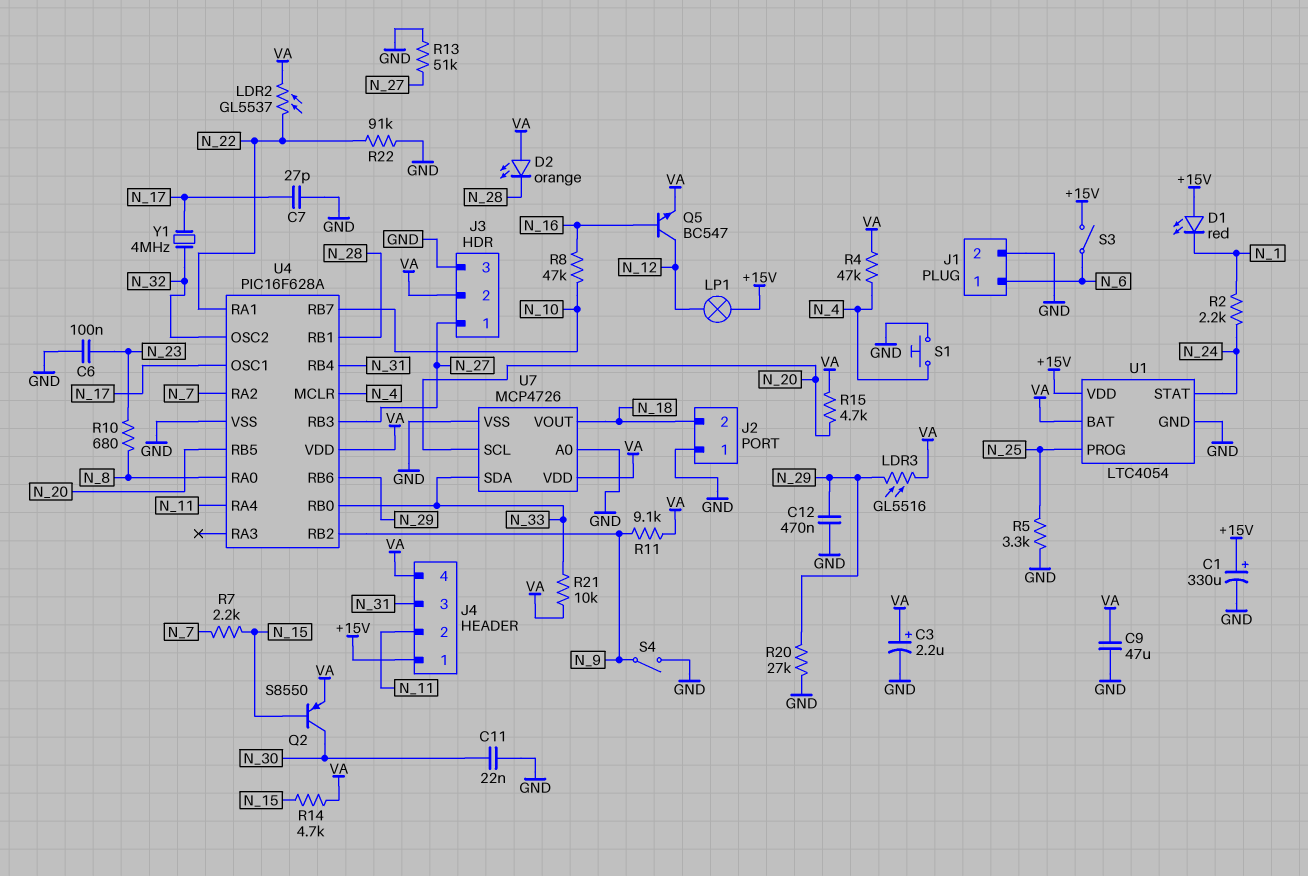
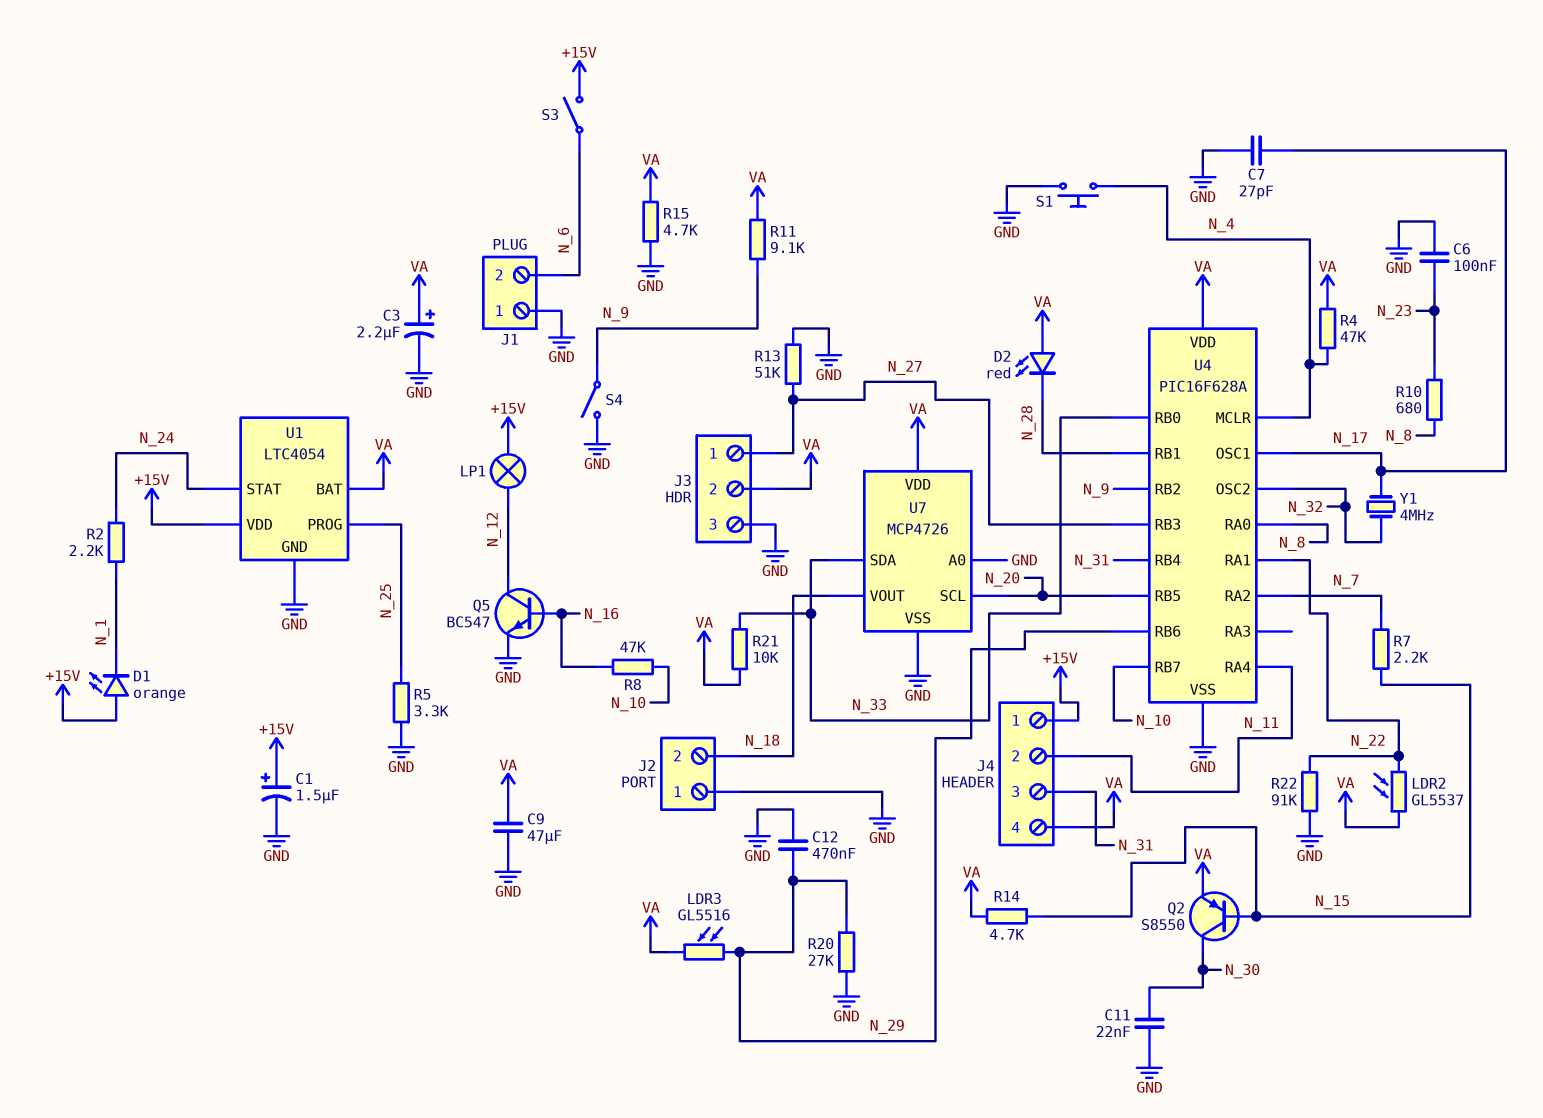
C1: 330uF (plus +15V, minus GND) -> 1.5uF (plus +15V, minus GND)
D1: LED red (A +15V, K N_1) -> LED orange (A +15V, K N_1)
D2: LED orange (A VA, K N_28) -> LED red (A VA, K N_28)
J1 pin 1: N_6 -> GND
J1 pin 2: GND -> N_6
Q5: NPN BC547 (B N_16, C N_12, E VA) -> NPN BC547 (B N_16, C N_12, E GND)
R15: 4.7k (N_20, VA) -> 4.7k (GND, VA)

